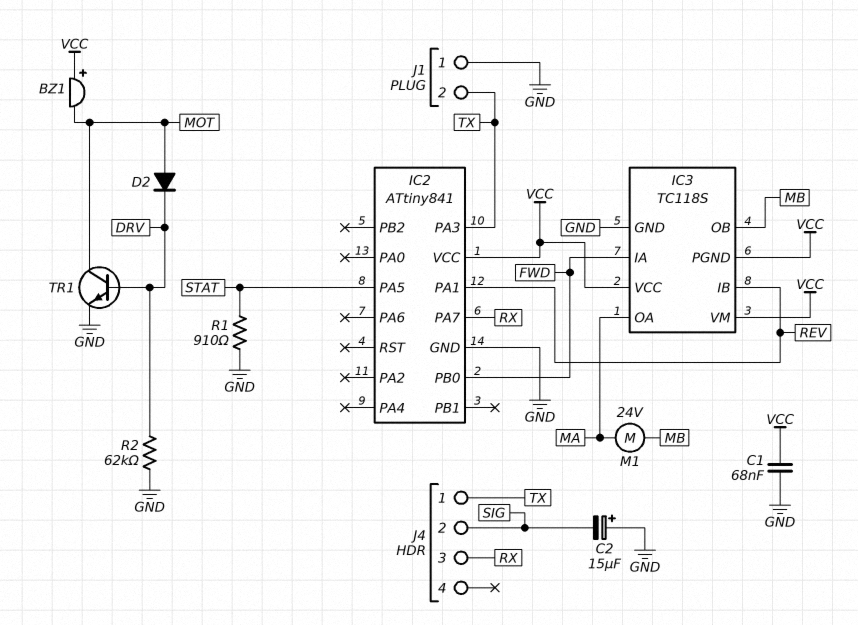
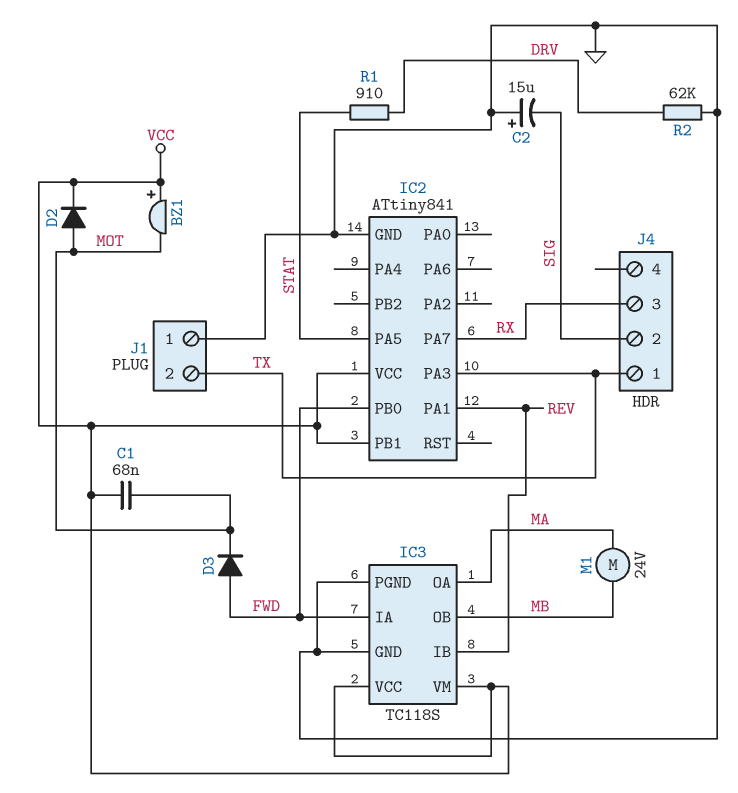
C1: 68nF (GND, VCC) -> 68nF (MOT, VCC)
D2: diode (A MOT, K DRV) -> diode (A MOT, K VCC)
D3: none -> diode (A FWD, K MOT)
IC2 pin PB1: none -> VCC
IC3 pin PGND: VCC -> GND
R1: 910 (GND, STAT) -> 910 (DRV, STAT)
TR1: NPN (B DRV, C MOT, E GND) -> none

